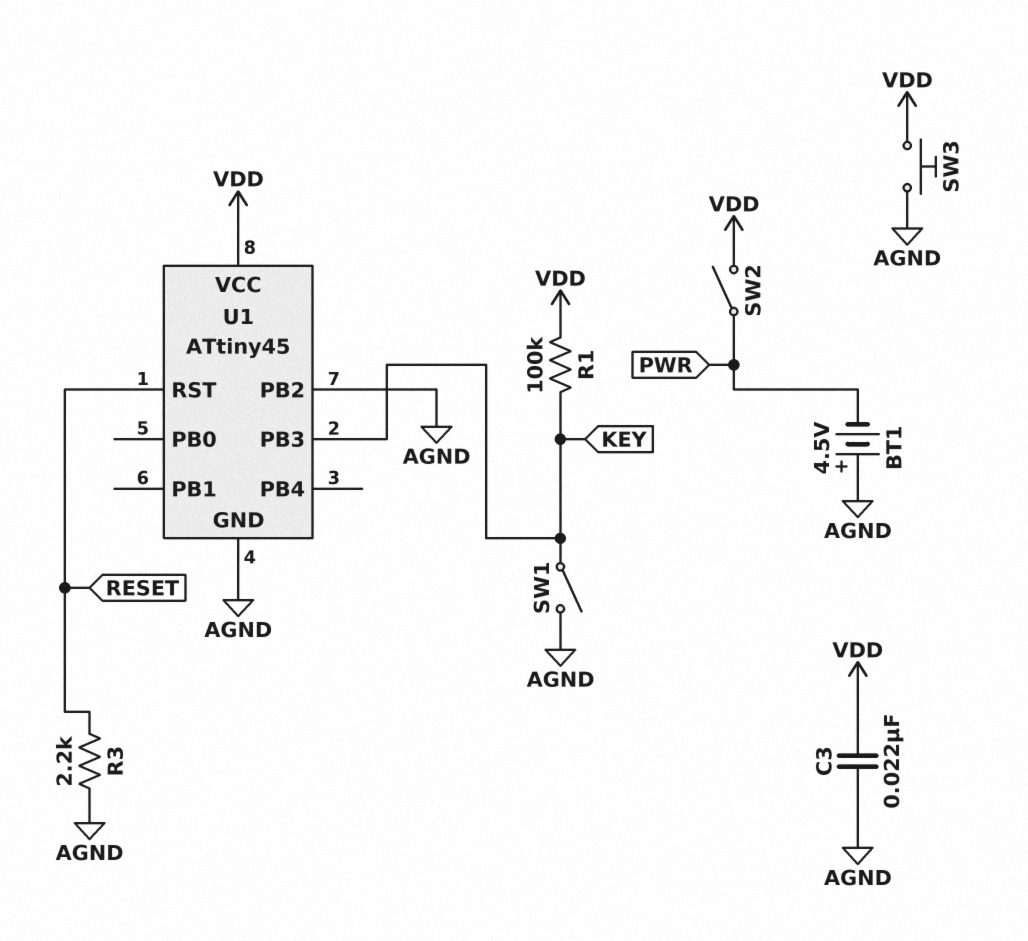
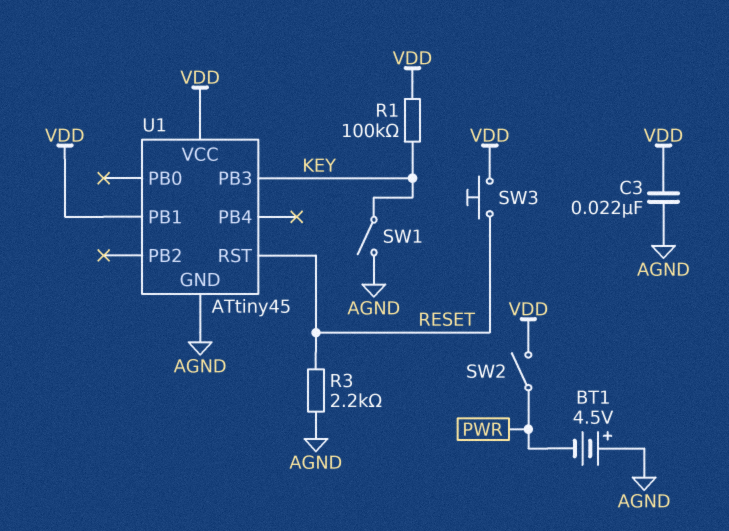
SW3: button (AGND, VDD) -> button (RESET, VDD)
U1 pin PB1: none -> VDD
U1 pin PB2: AGND -> none

